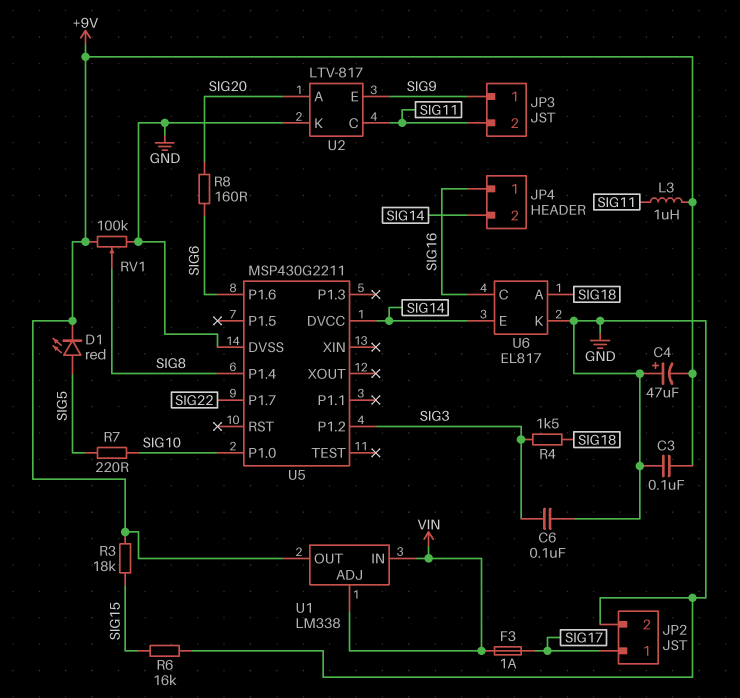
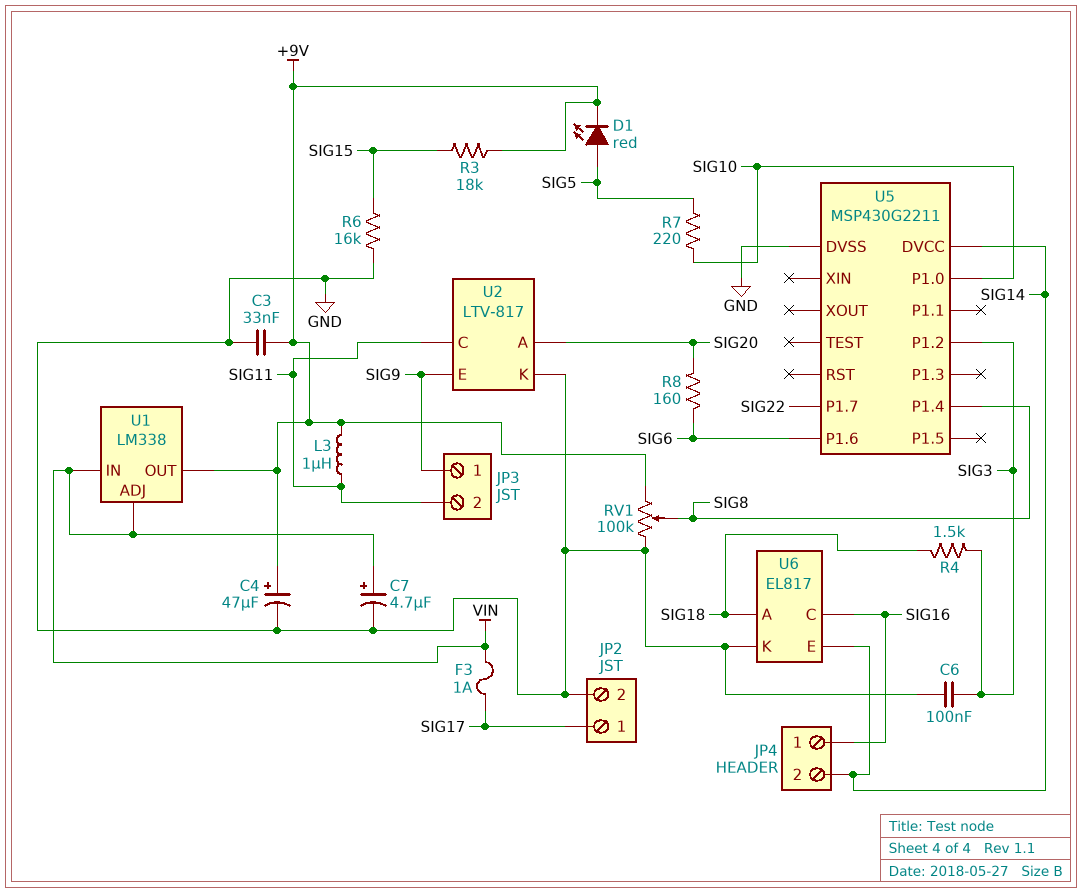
C3: 100nF (+9V, GND) -> 33nF (+9V, GND)
C4: 47uF (plus GND, minus +9V) -> 47uF (plus +9V, minus GND)
C7: none -> 4.7uF (plus VIN, minus GND)

